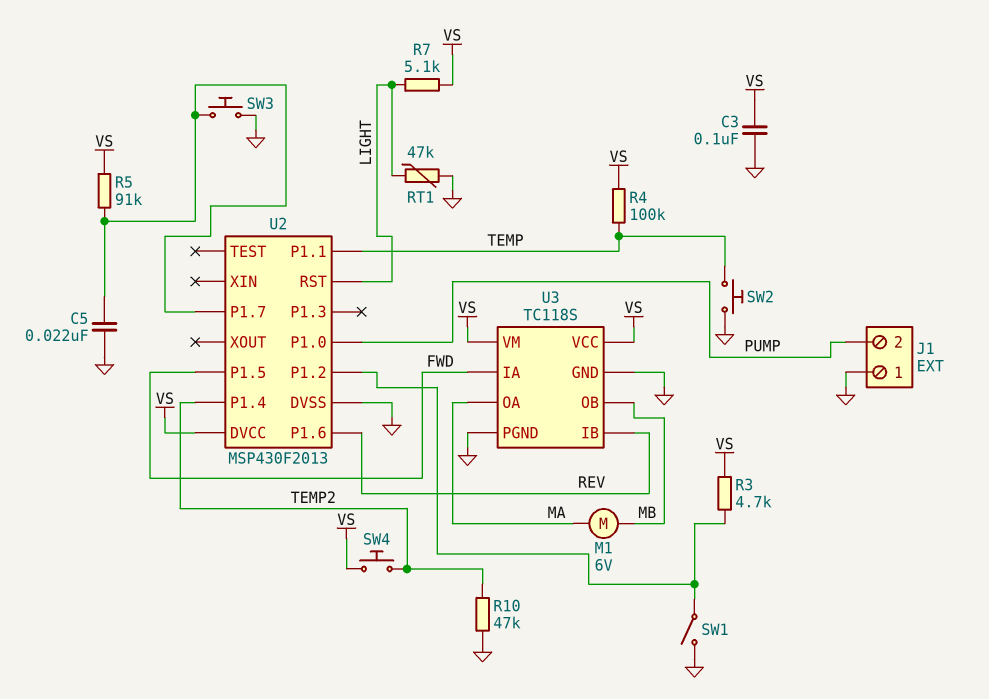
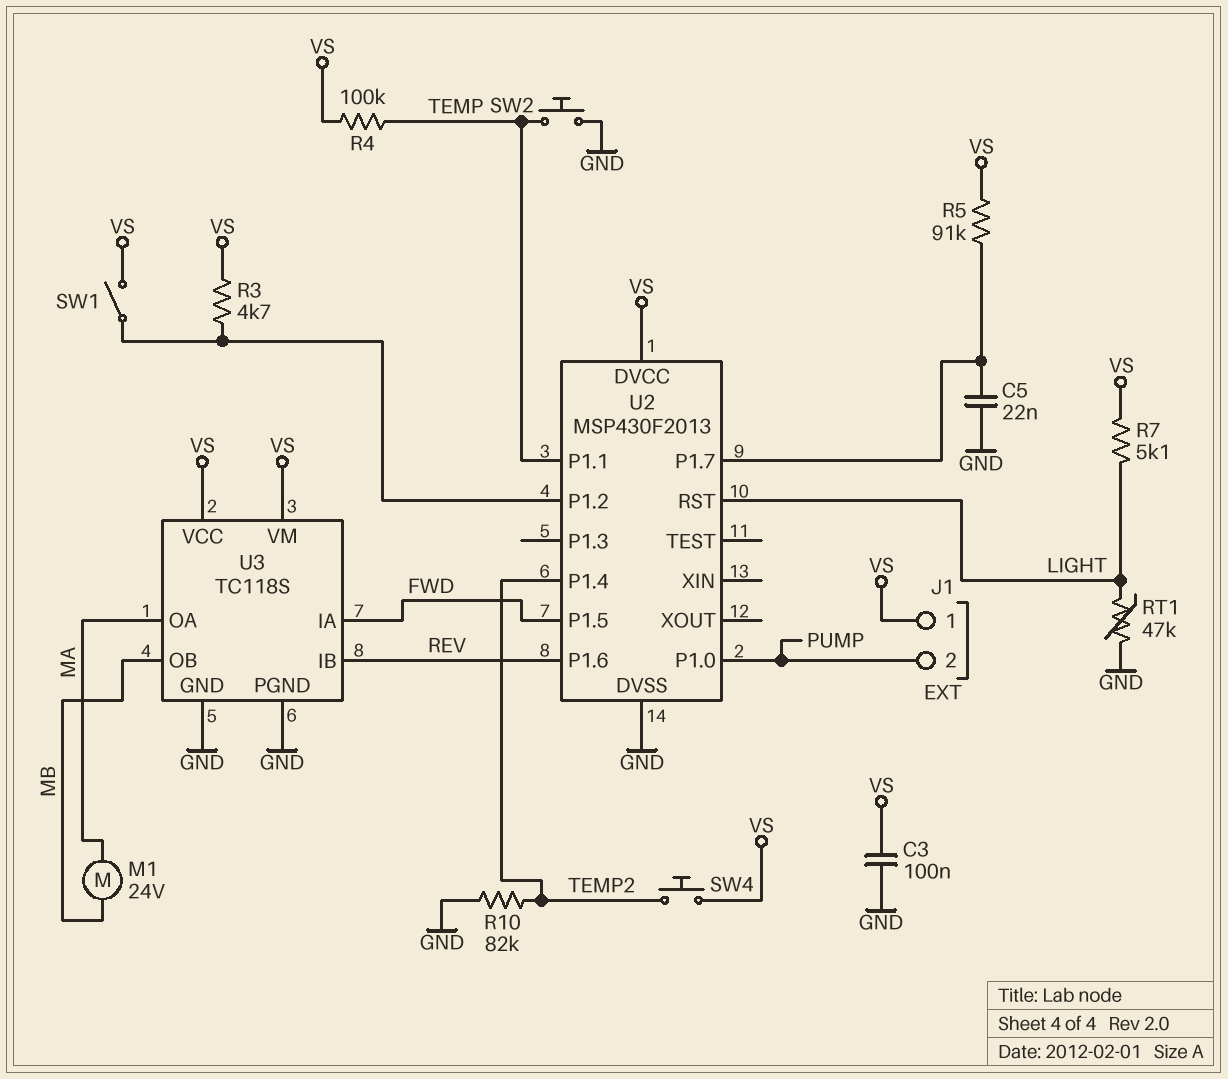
J1 pin 1: GND -> VS
M1: motor 6V (MA, MB) -> motor 24V (MA, MB)
R10: 47k (GND, TEMP2) -> 82k (GND, TEMP2)
SW1: switch (GND, U2/P1.2) -> switch (U2/P1.2, VS)
SW3: button (GND, U2/P1.7) -> none

